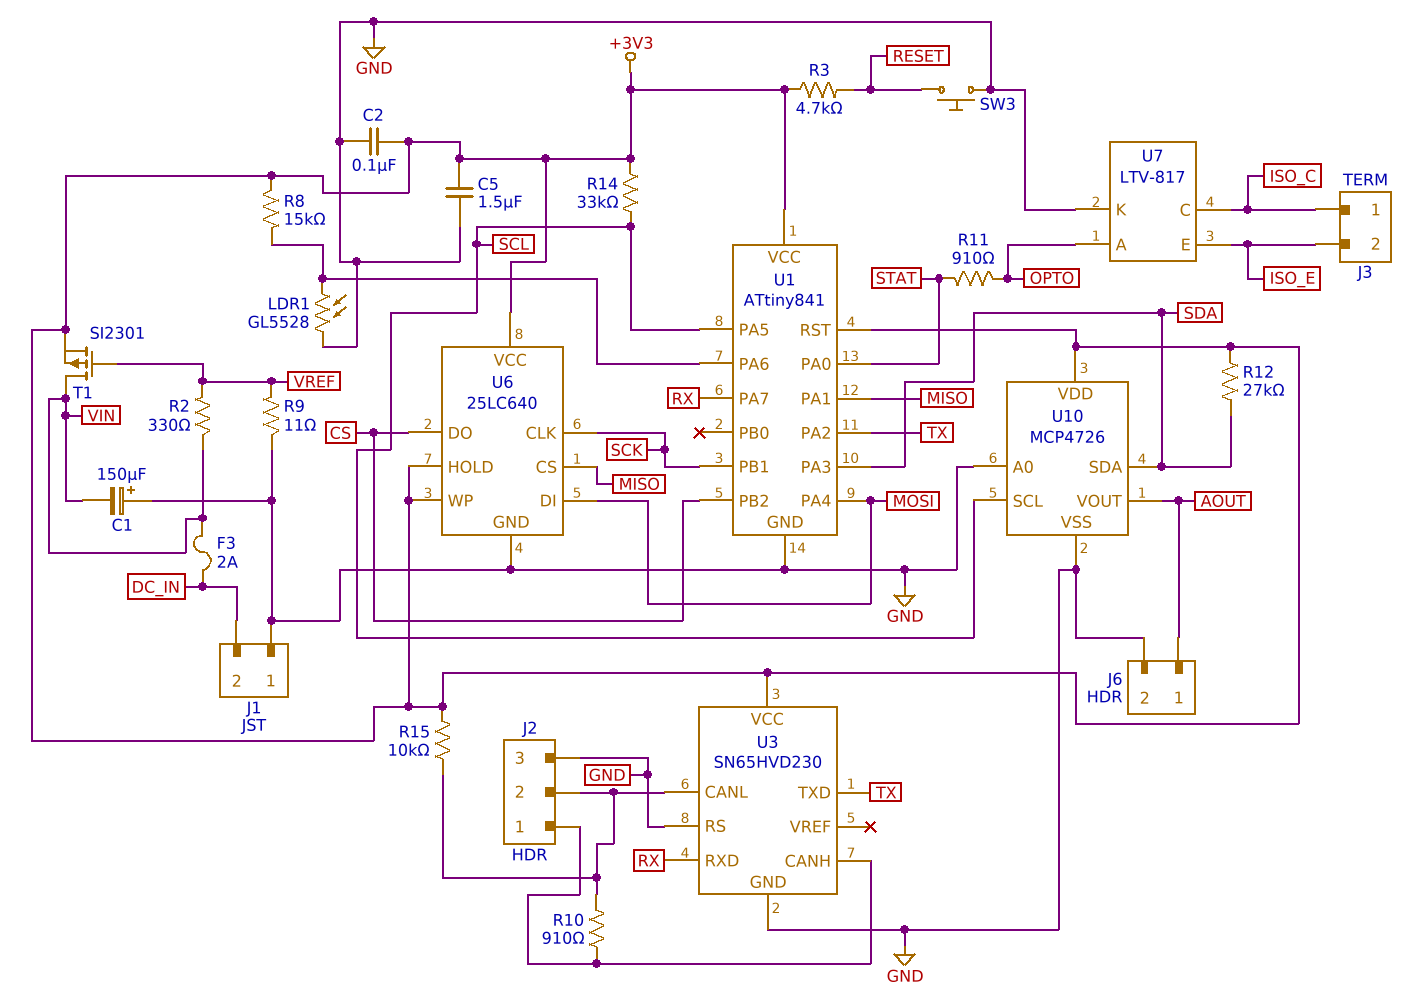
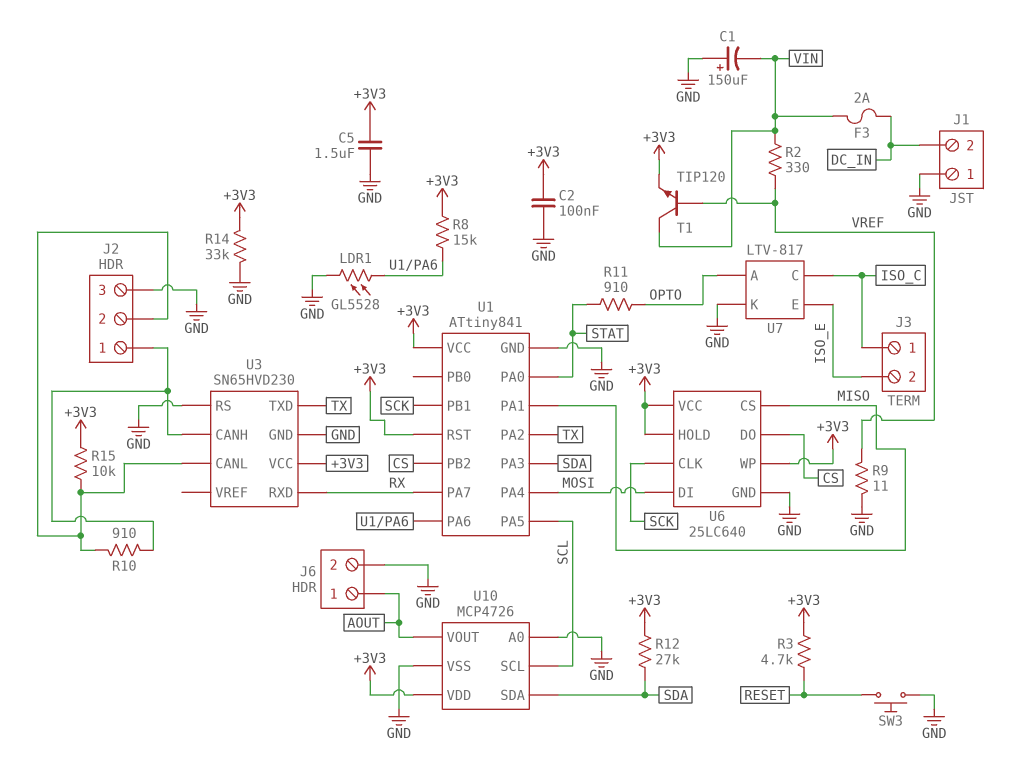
R14: 33k (+3V3, SCL) -> 33k (+3V3, GND)
T1: PMOS SI2301 (G VREF, D VIN, S +3V3) -> NPN TIP120 (B VREF, C VIN, E +3V3)

